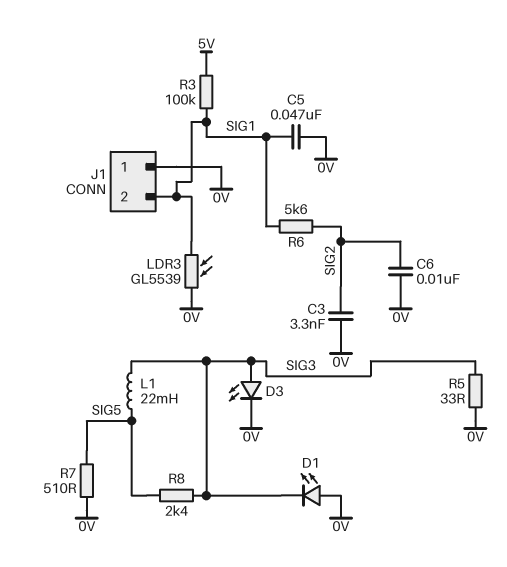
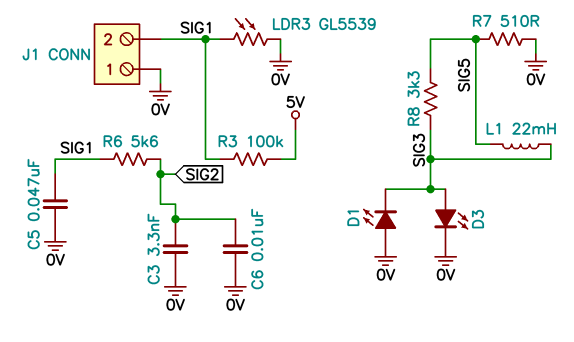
R5: 33 (0V, SIG3) -> none
R8: 2.4k (SIG3, SIG5) -> 3.3k (SIG3, SIG5)

